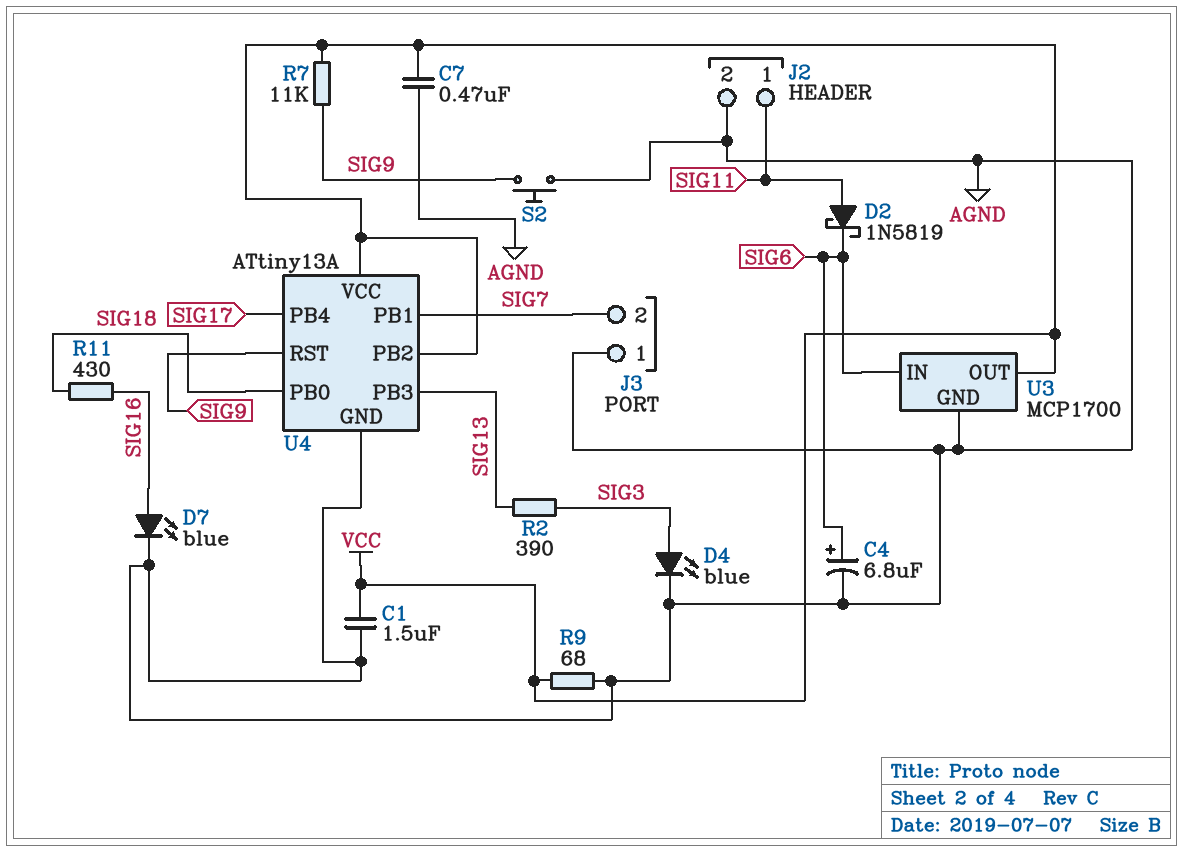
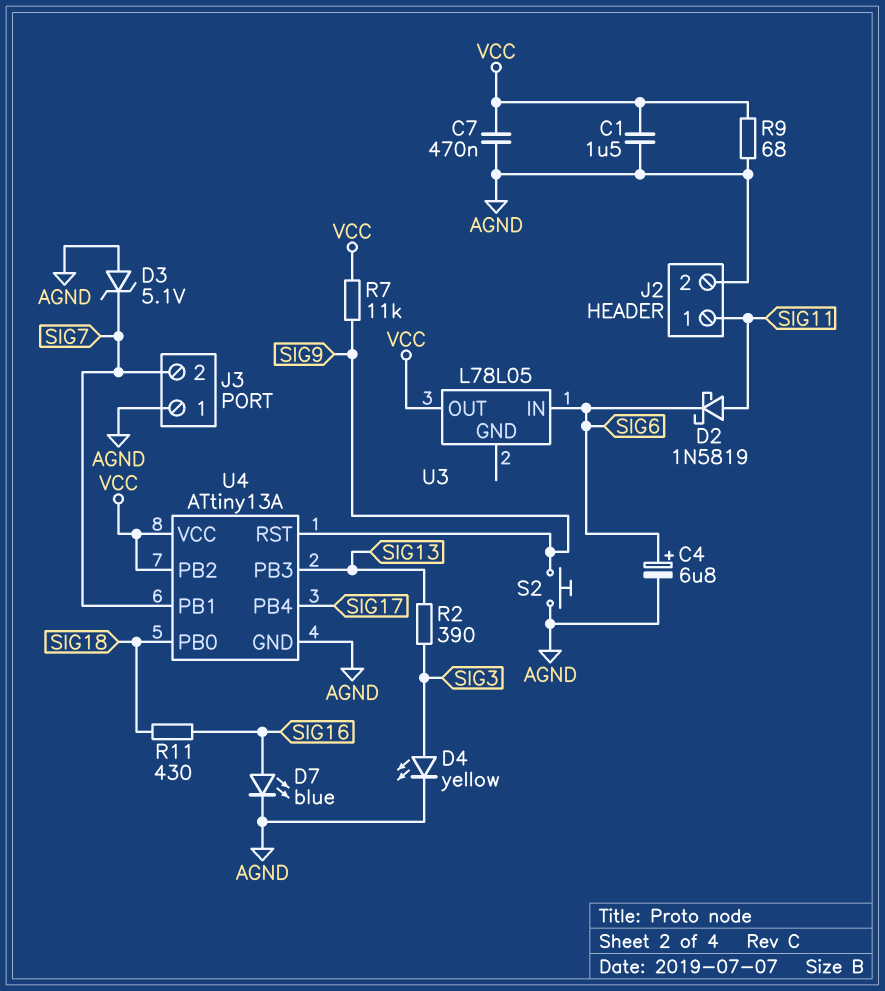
D3: none -> zener 5.1V (A AGND, K SIG7)
D4: LED blue (A SIG3, K AGND) -> LED yellow (A SIG3, K AGND)
U3: MCP1700 -> L78L05
U3 pin GND: AGND -> none

